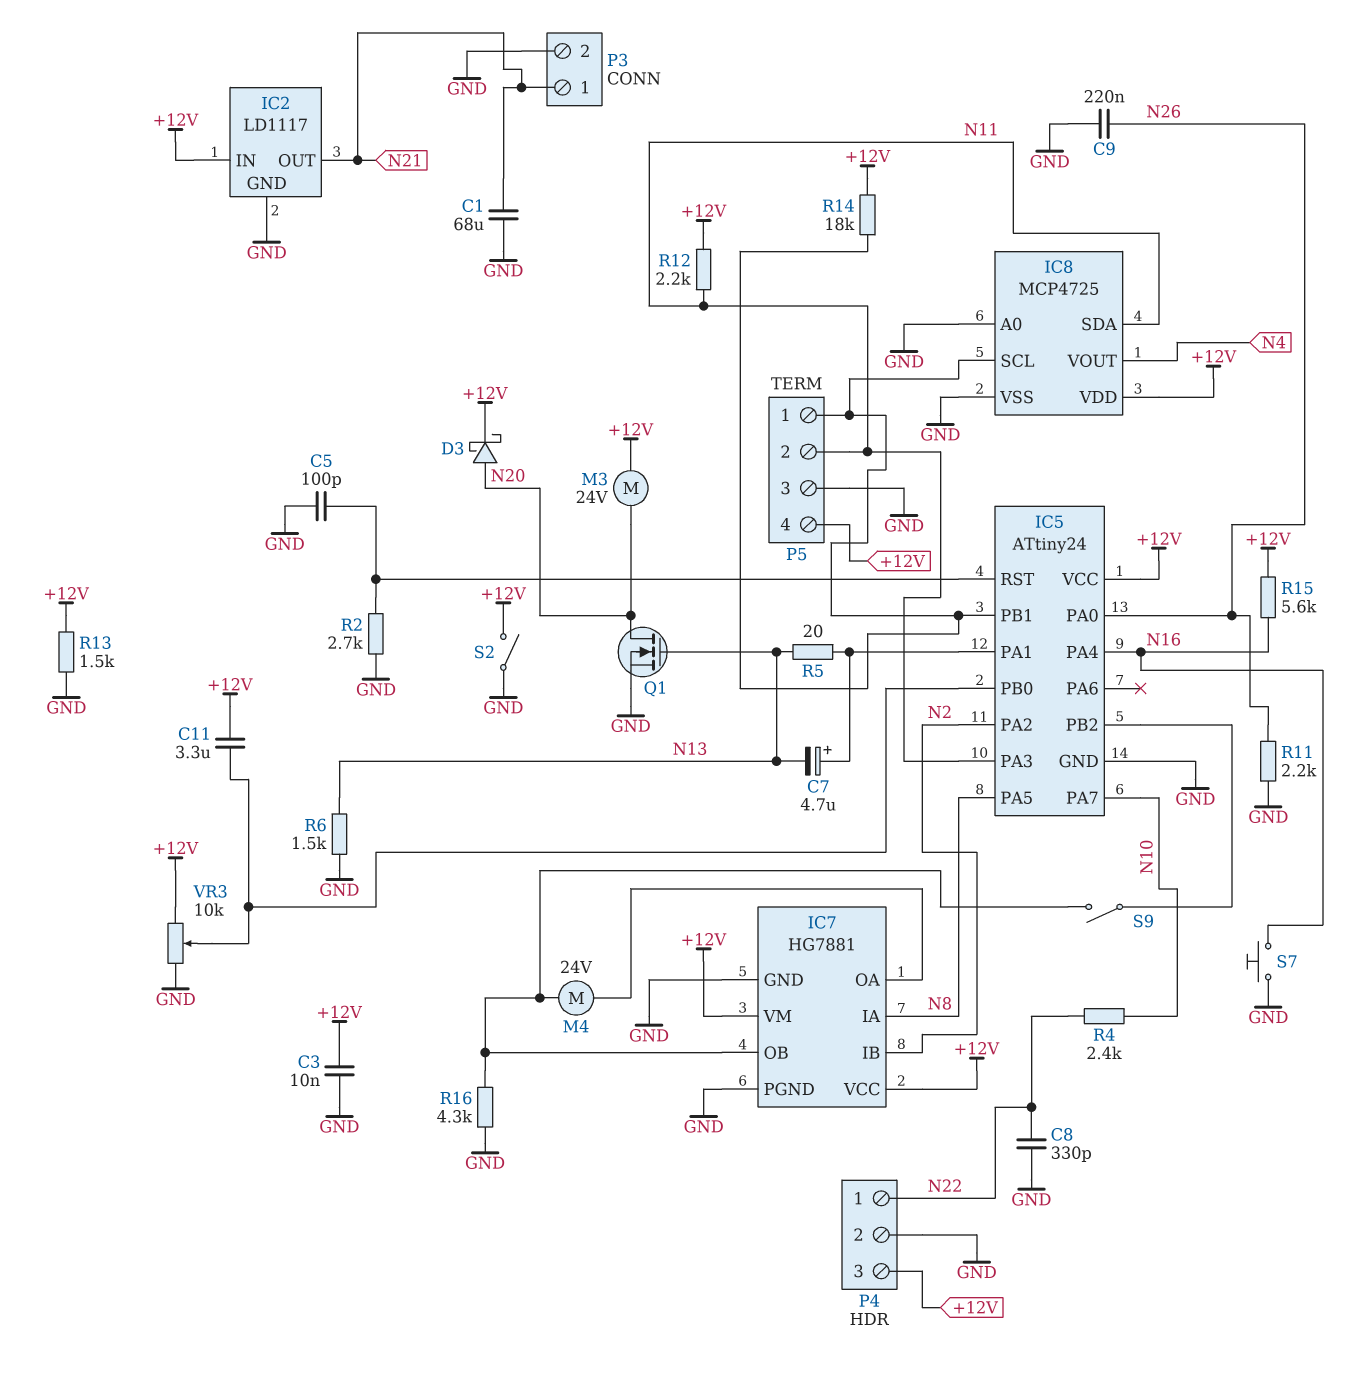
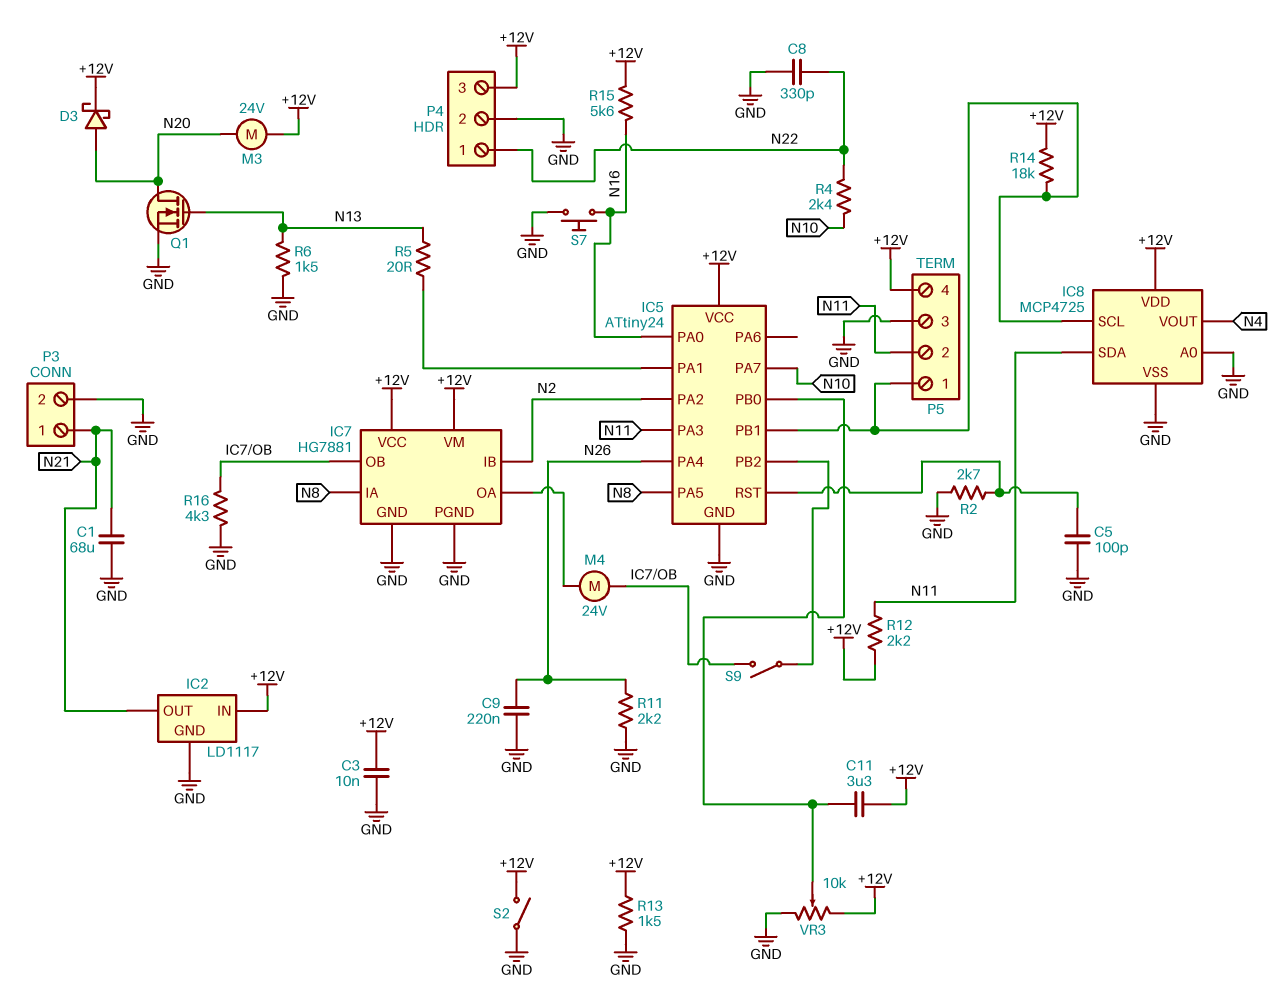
C7: 4.7uF (plus IC5/PA1, minus N13) -> none
IC5 pin PA0: N26 -> N16
IC5 pin PA4: N16 -> N26

